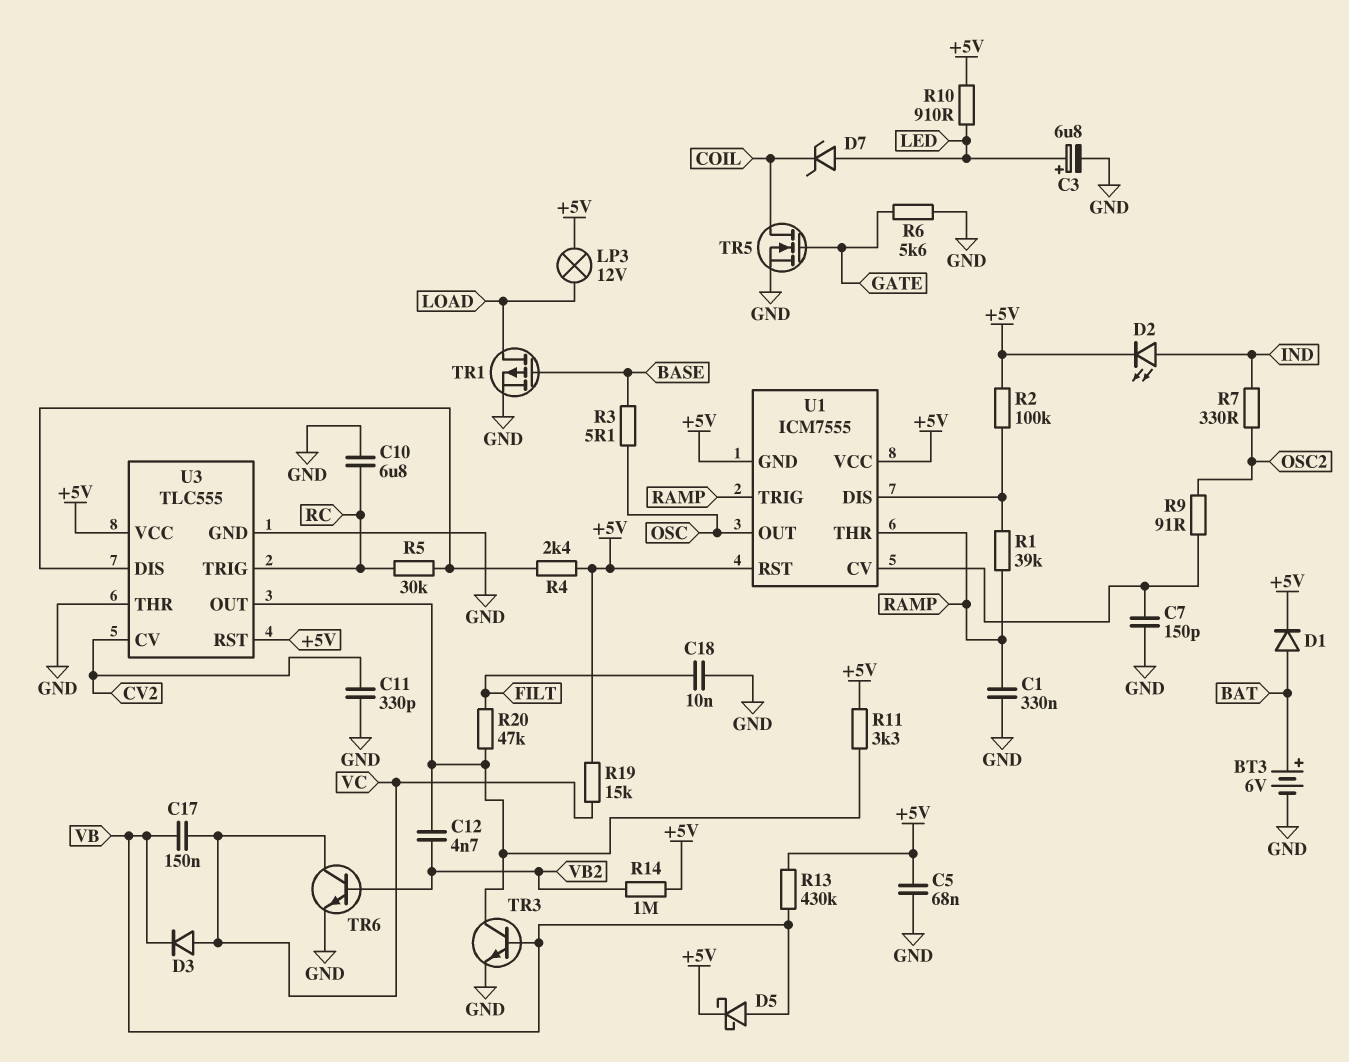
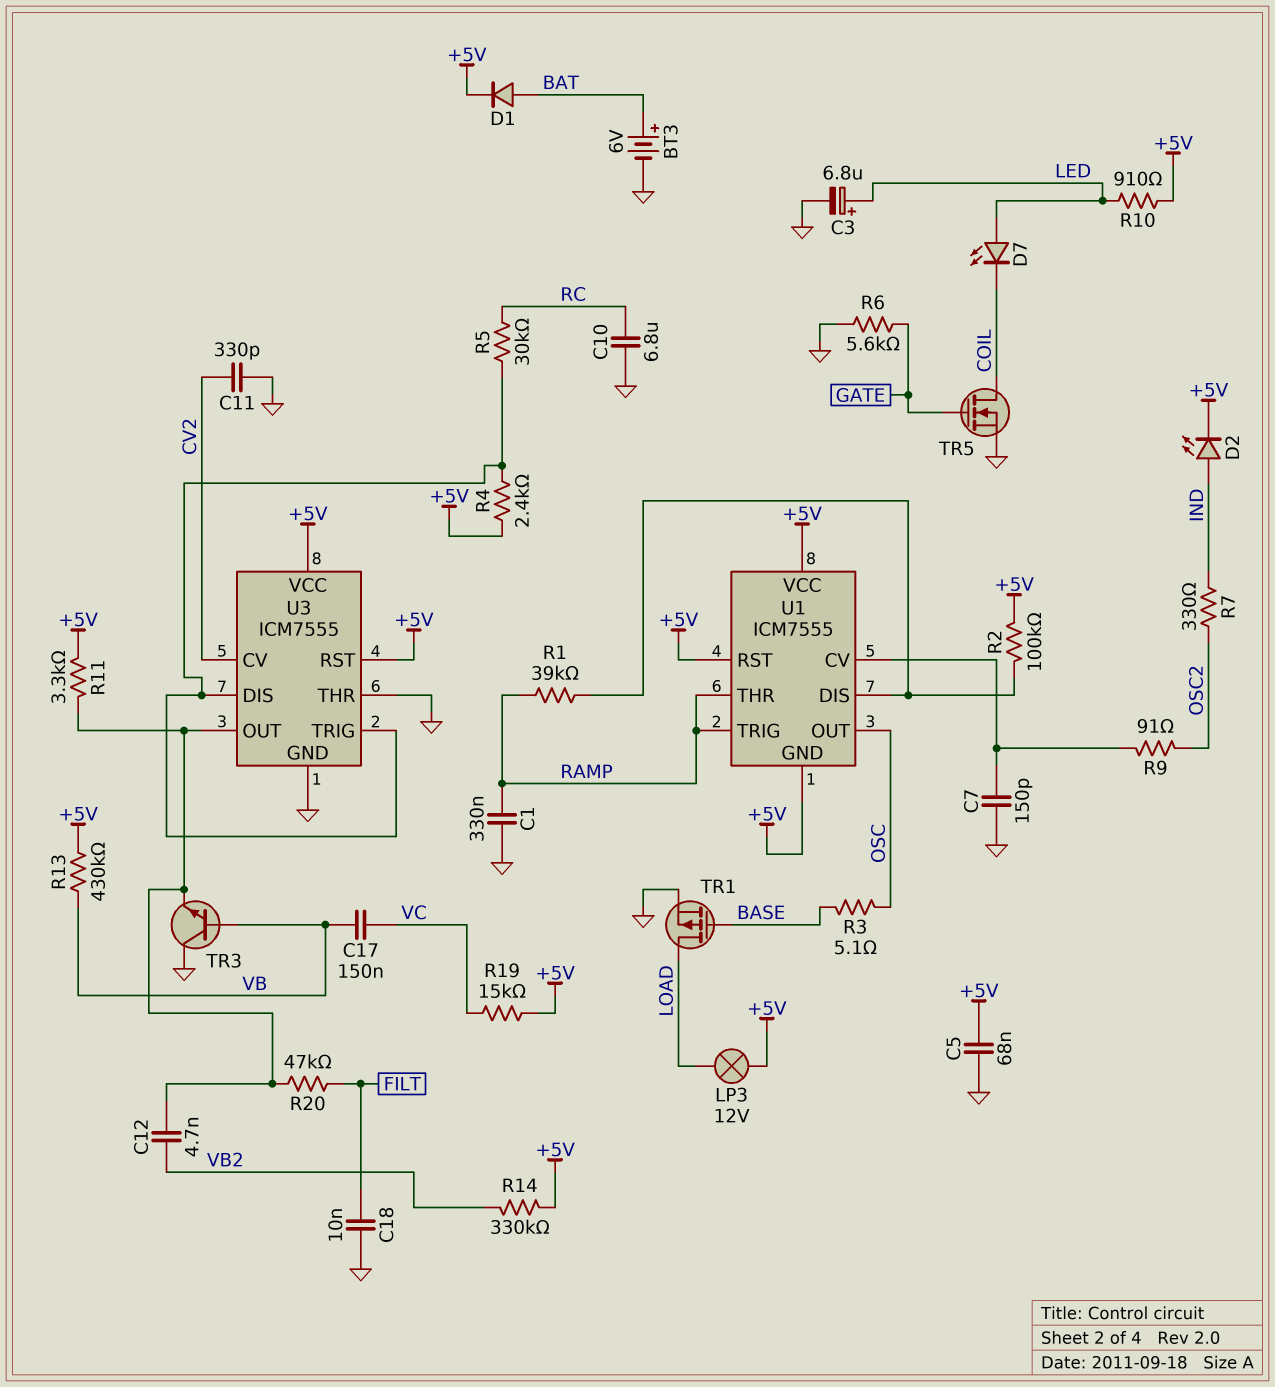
D3: diode (A VC, K VB) -> none
D5: schottky (A VB, K +5V) -> none
D7: zener (A LED, K COIL) -> LED (A LED, K COIL)
R14: 1M (+5V, VB2) -> 330k (+5V, VB2)
TR3: NPN (B VB, C U3/OUT, E GND) -> NPN (B VB, C GND, E U3/OUT)
TR6: NPN (B VB2, C VC, E GND) -> none
U3: TLC555 -> ICM7555
U3 pin TRIG: RC -> U3/DIS

